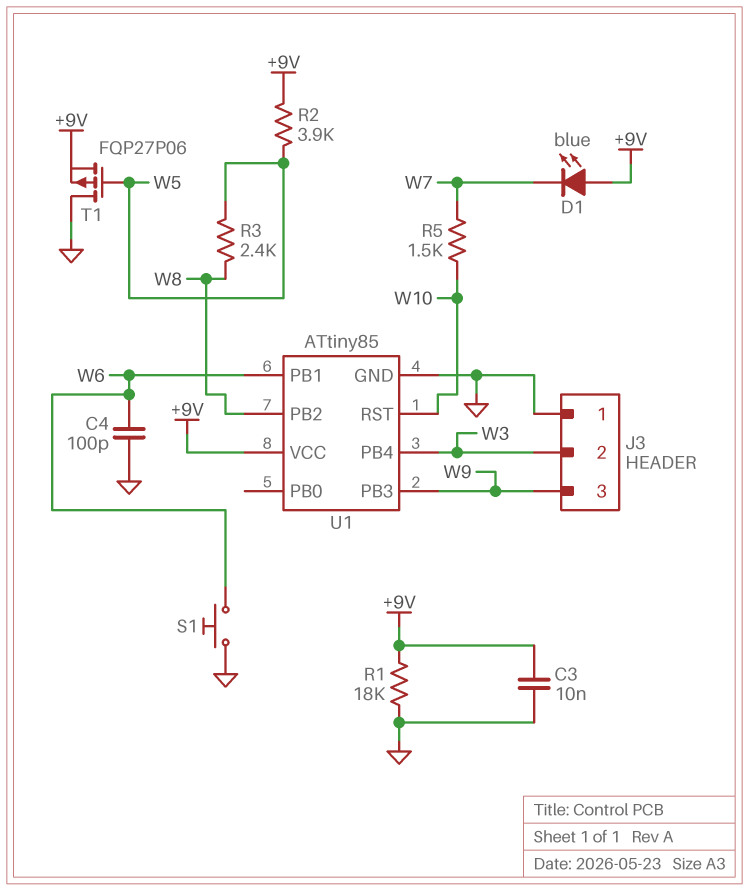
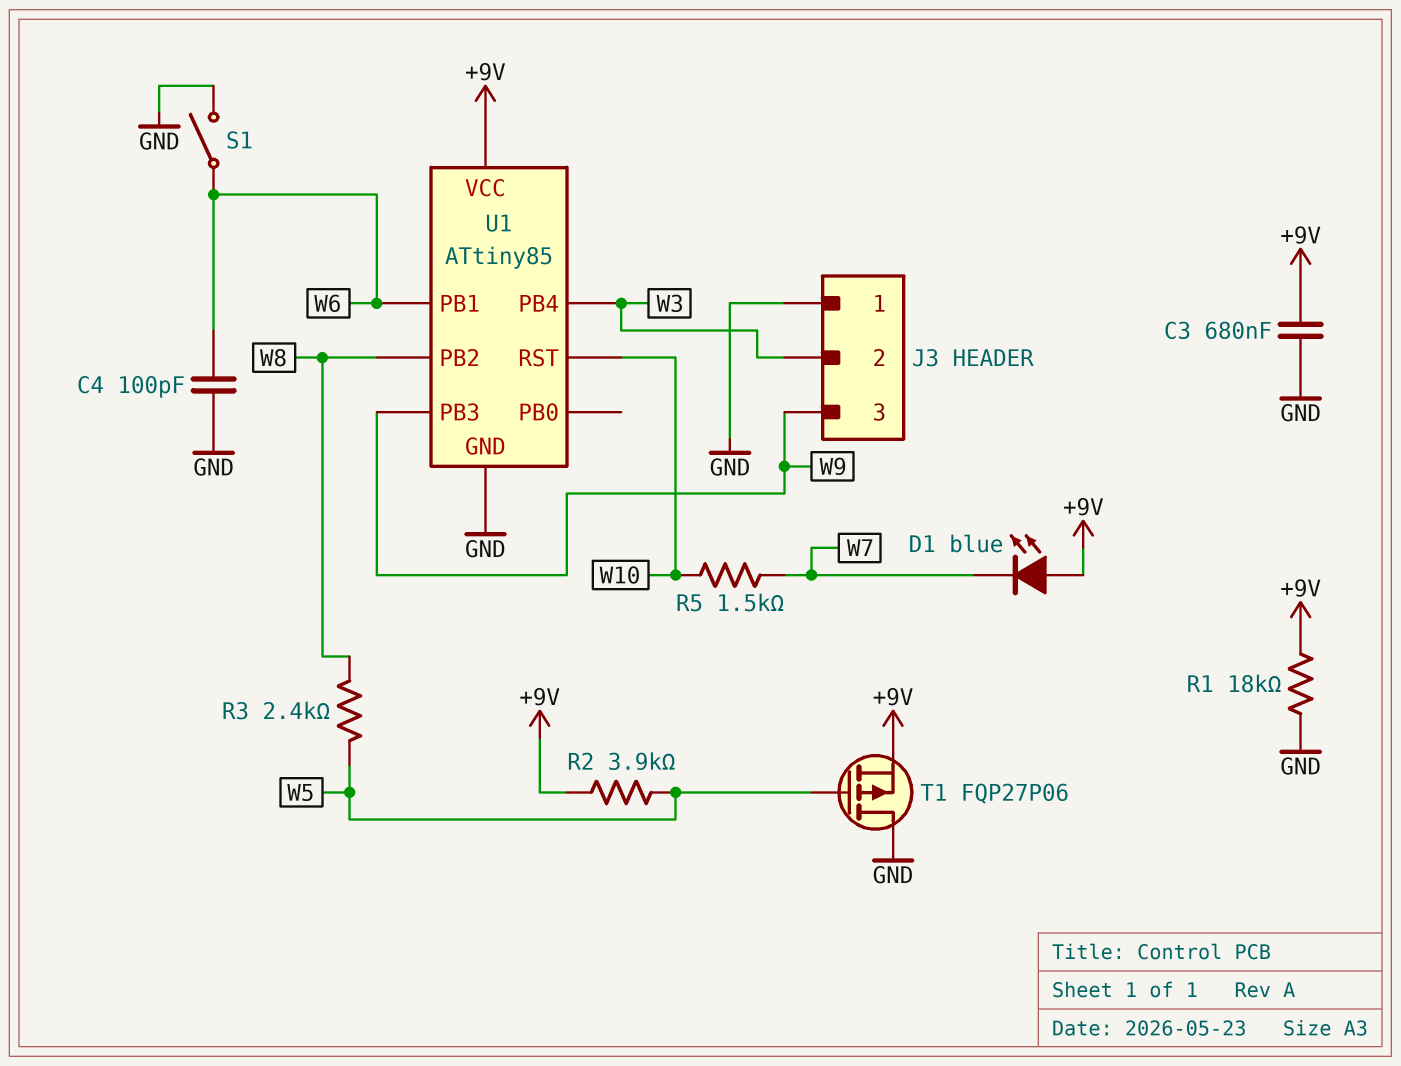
C3: 10nF (+9V, GND) -> 680nF (+9V, GND)
S1: button (GND, W6) -> switch (GND, W6)

